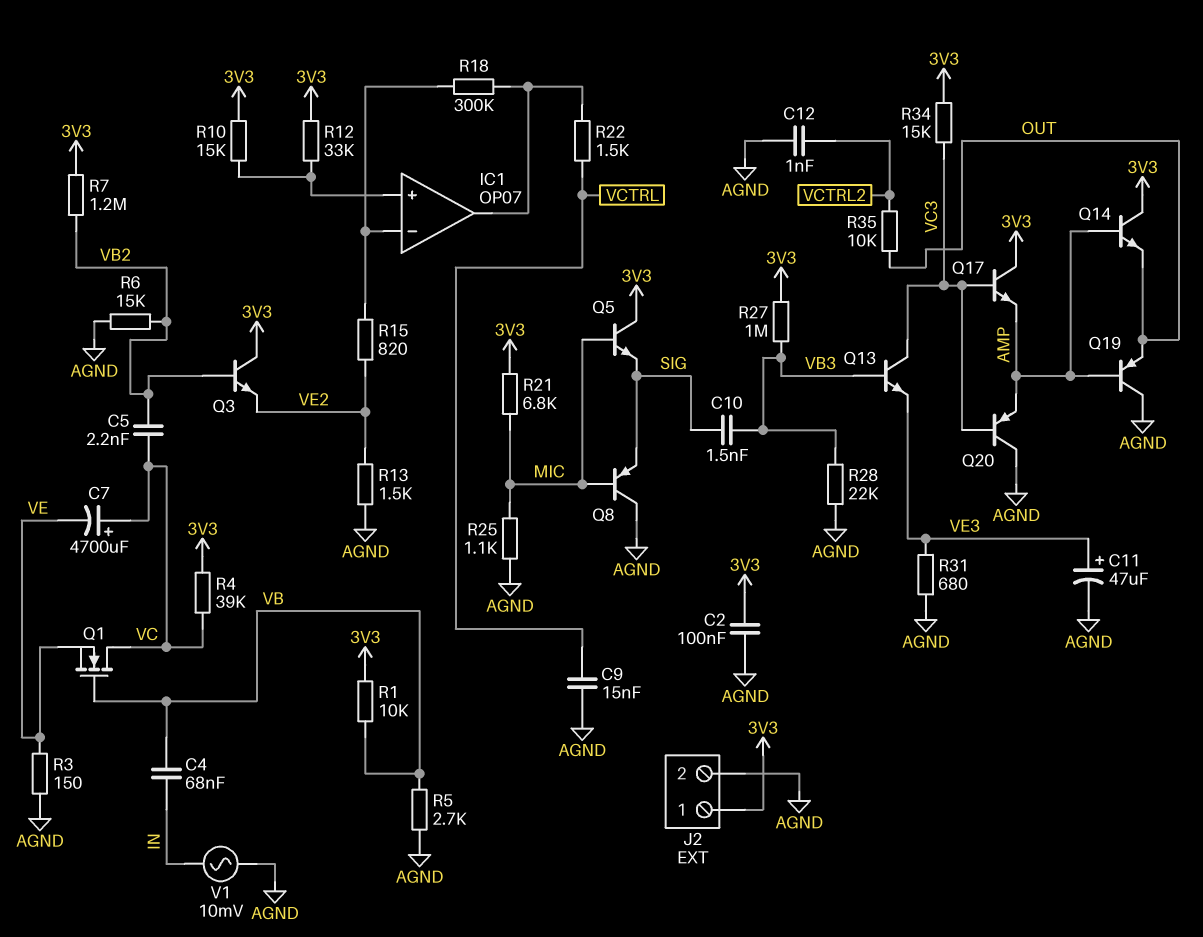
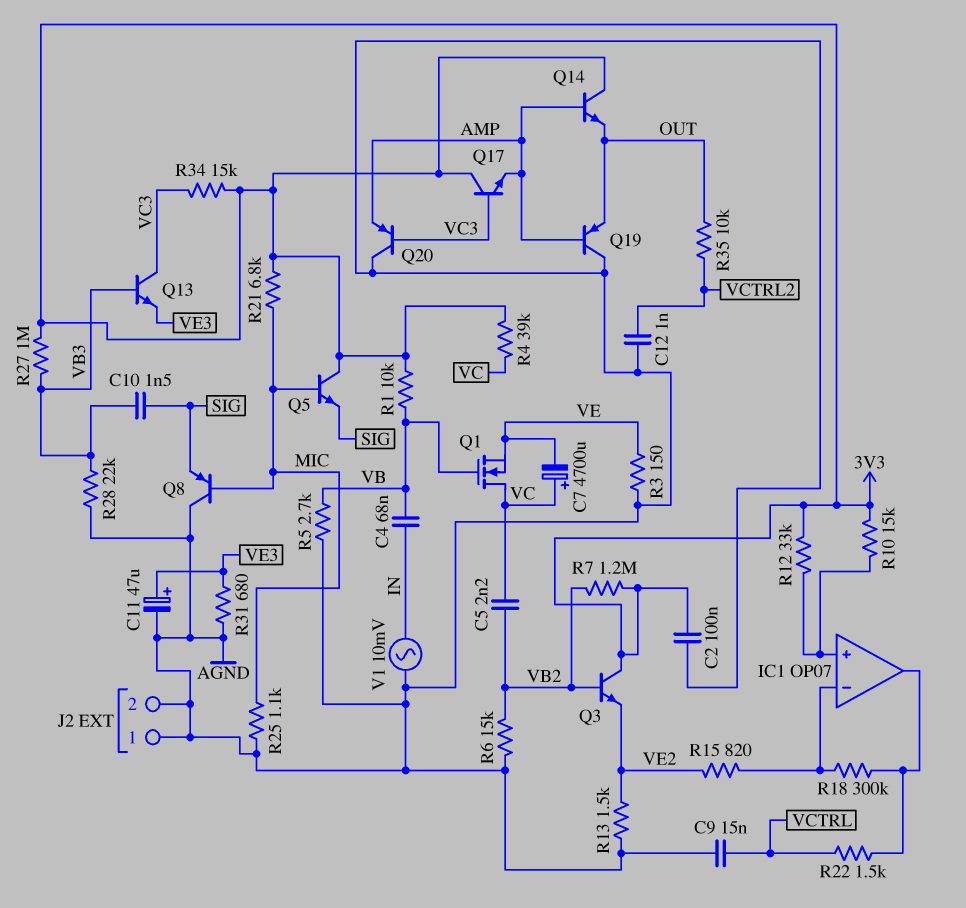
J2 pin 1: 3V3 -> AGND

